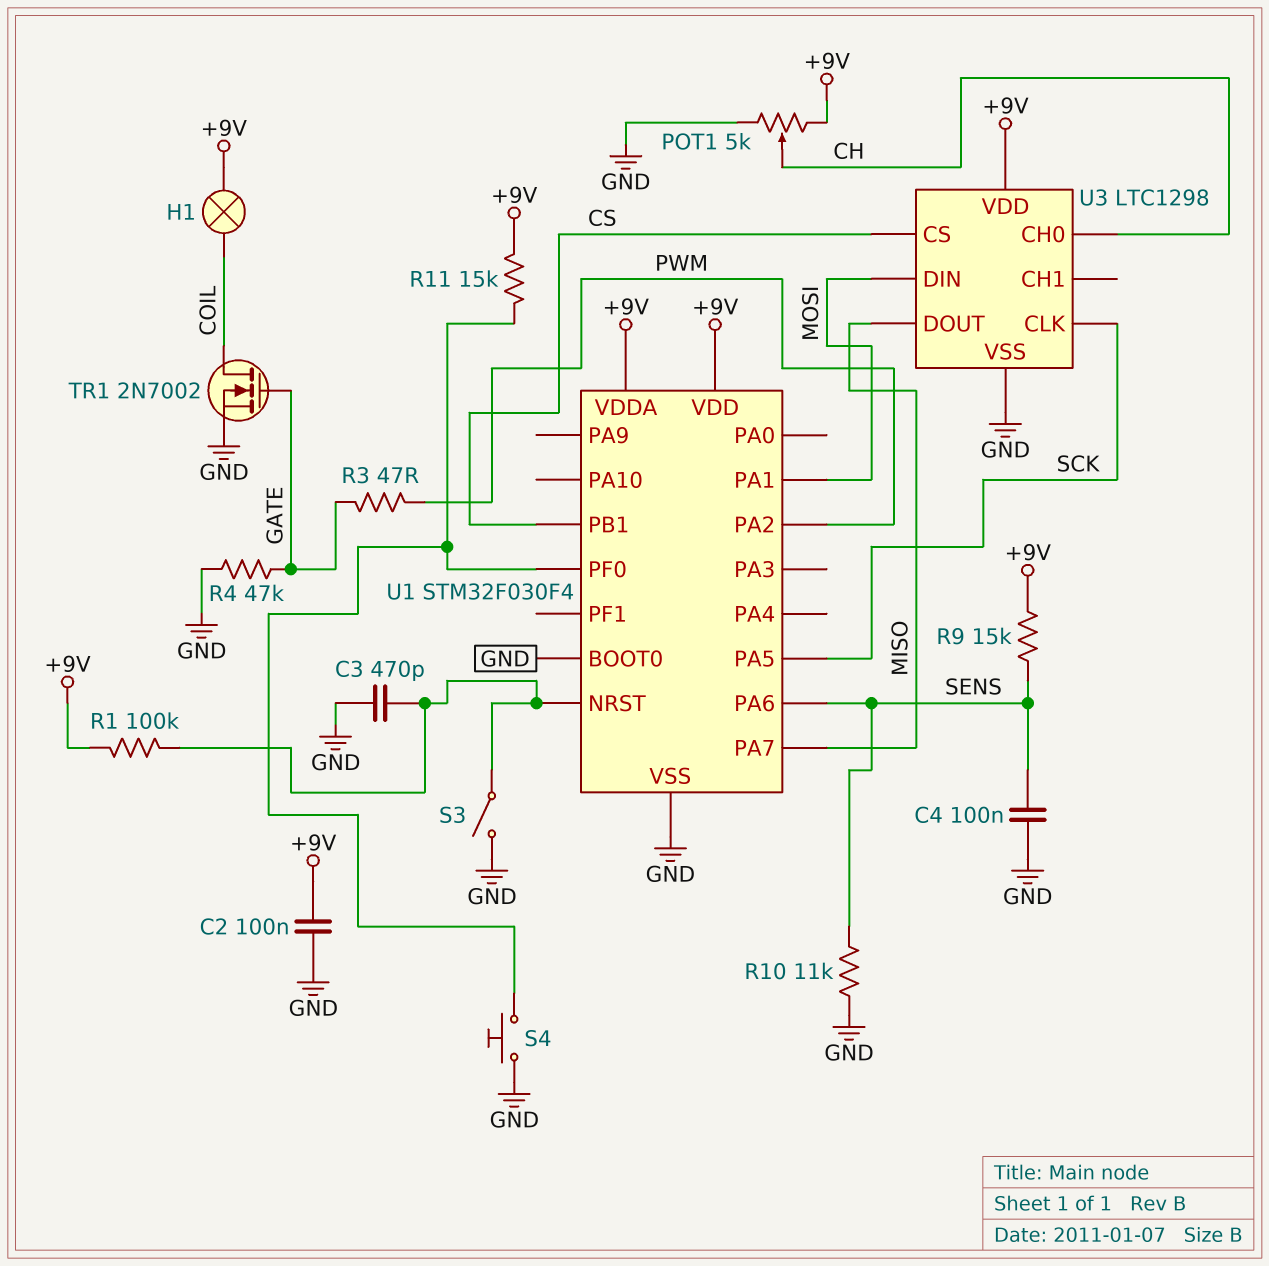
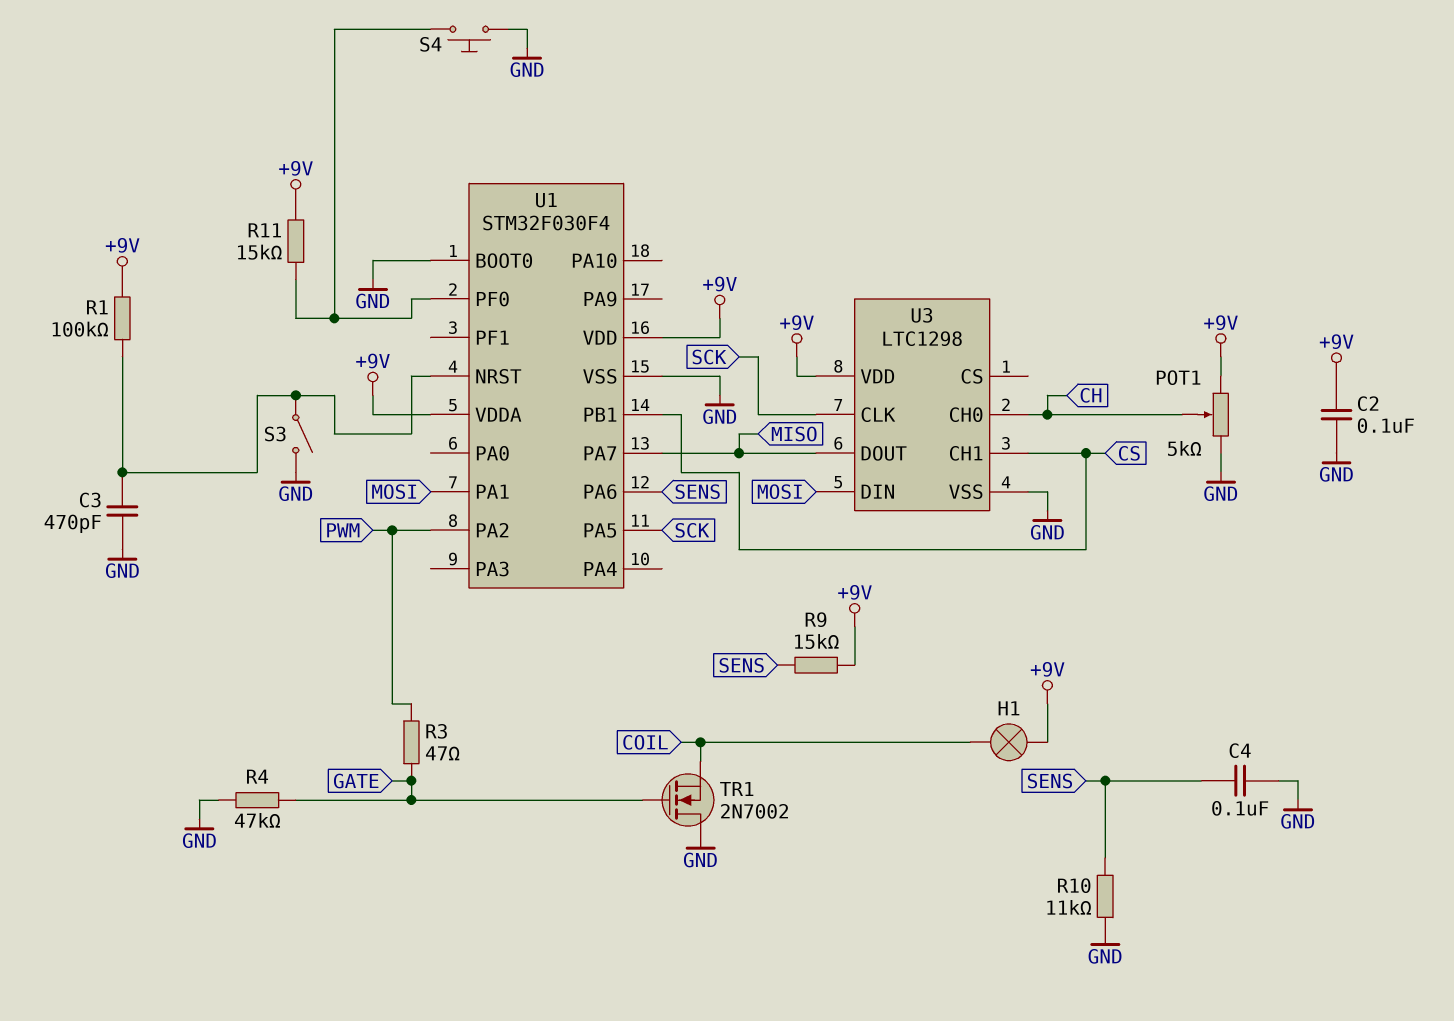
TR1: NMOS 2N7002 (G GATE, D COIL, S GND) -> NMOS 2N7002 (G GATE, D GND, S COIL)
U3 pin CH1: none -> CS
U3 pin CS: CS -> none

